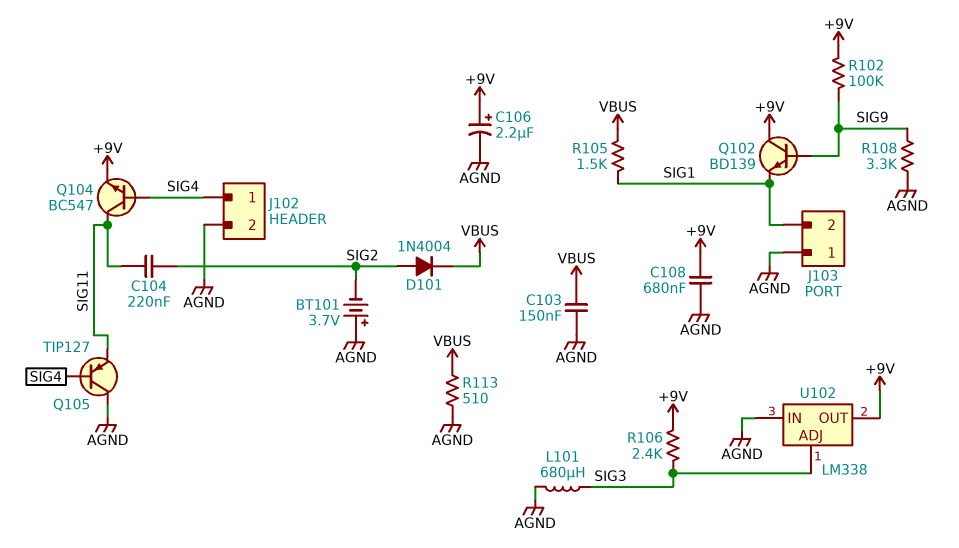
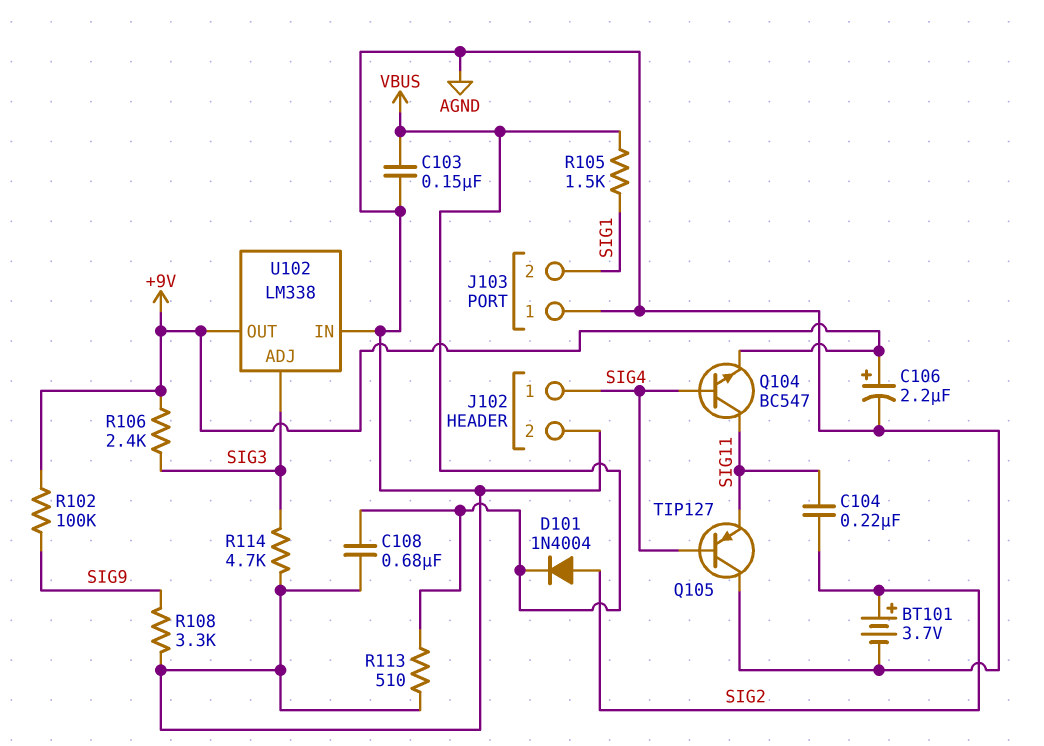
BT101: 3.7V (plus AGND, minus SIG2) -> 3.7V (plus SIG2, minus AGND)
C108: 680nF (+9V, AGND) -> 680nF (AGND, VBUS)
L101: 680uH (AGND, SIG3) -> none
Q102: NPN BD139 (B SIG9, C +9V, E SIG1) -> none
R114: none -> 4.7k (AGND, SIG3)

